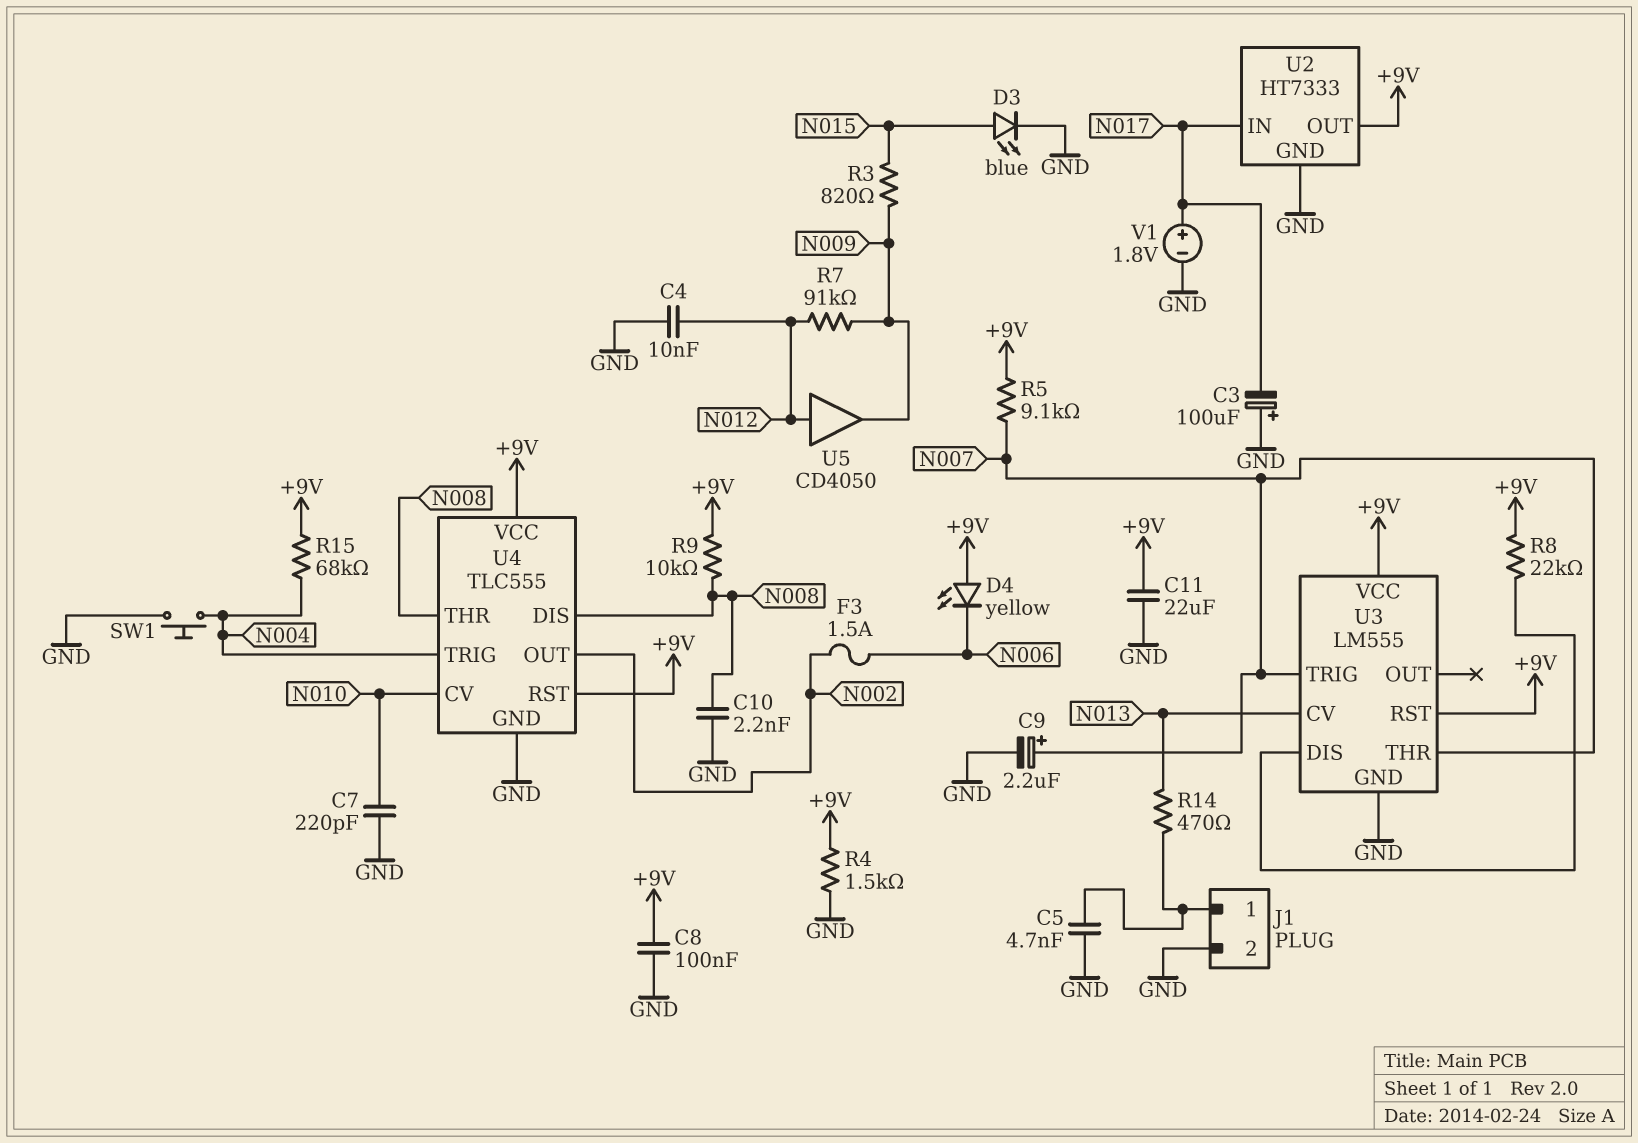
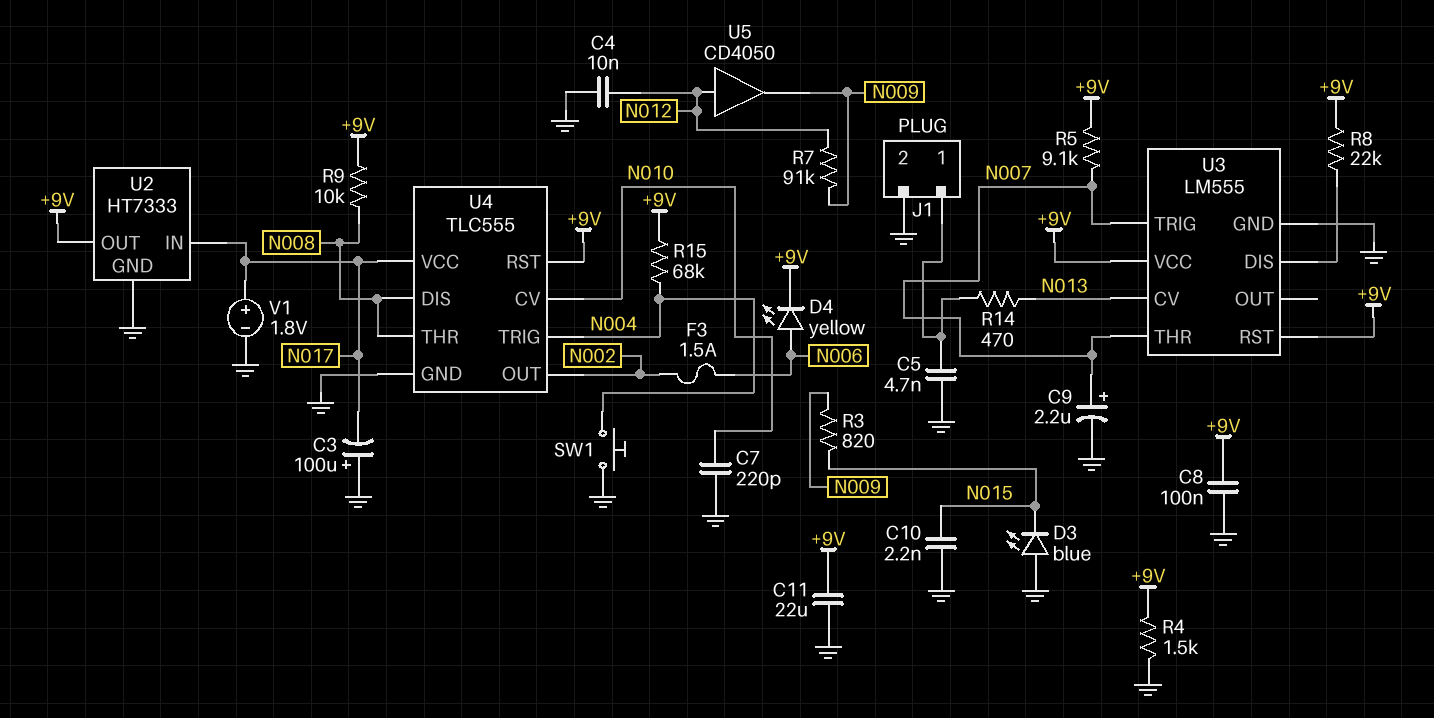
C10: 2.2nF (GND, N008) -> 2.2nF (GND, N015)
D3: LED blue (A N015, K GND) -> LED blue (A GND, K N015)
D4: LED yellow (A +9V, K N006) -> LED yellow (A N006, K +9V)
U4 pin VCC: +9V -> N017

